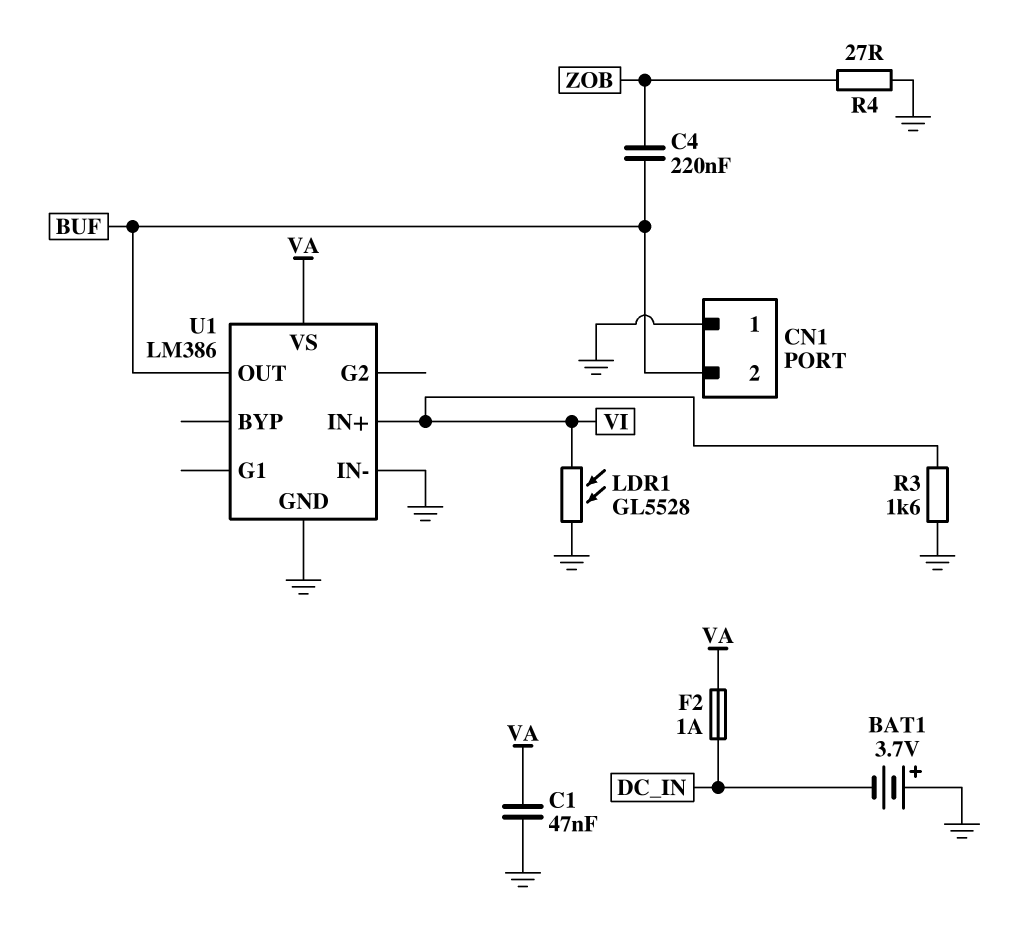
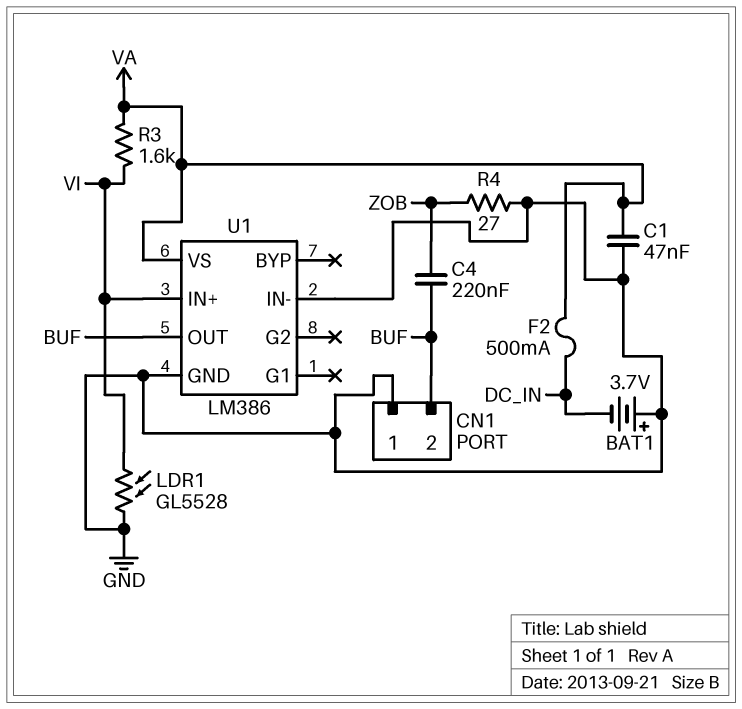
F2: 1A (DC_IN, VA) -> 500mA (DC_IN, VA)
R3: 1.6k (GND, VI) -> 1.6k (VA, VI)

